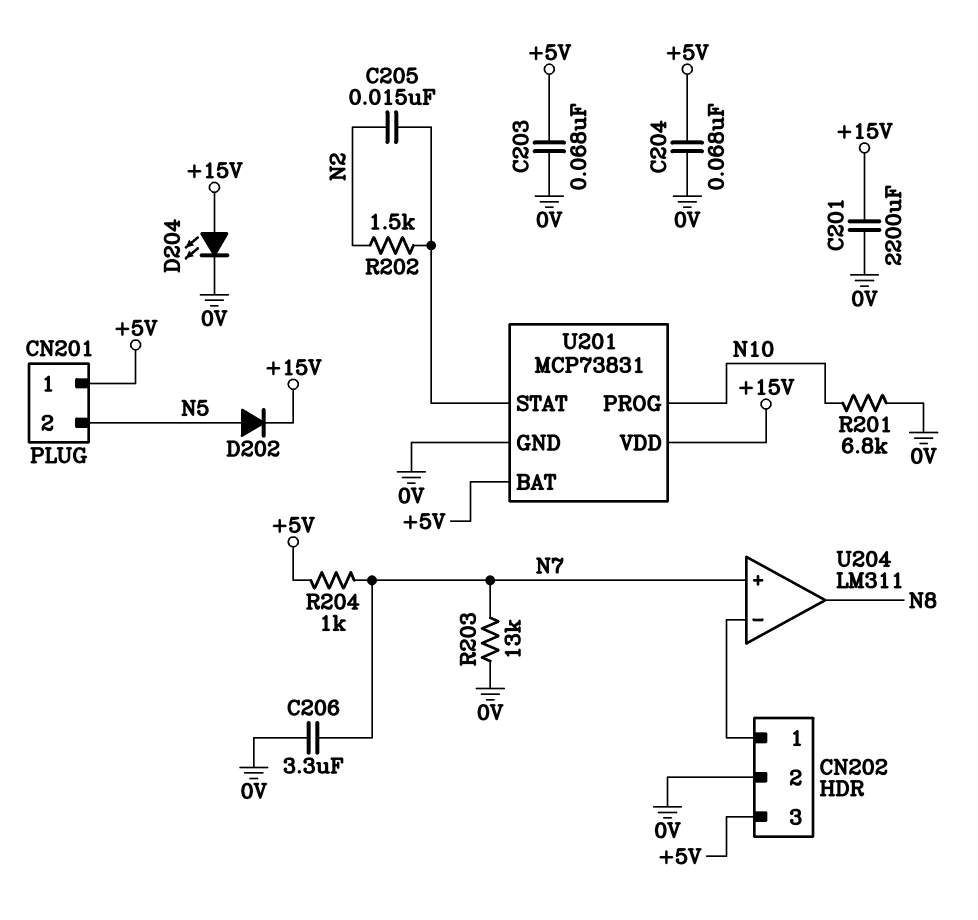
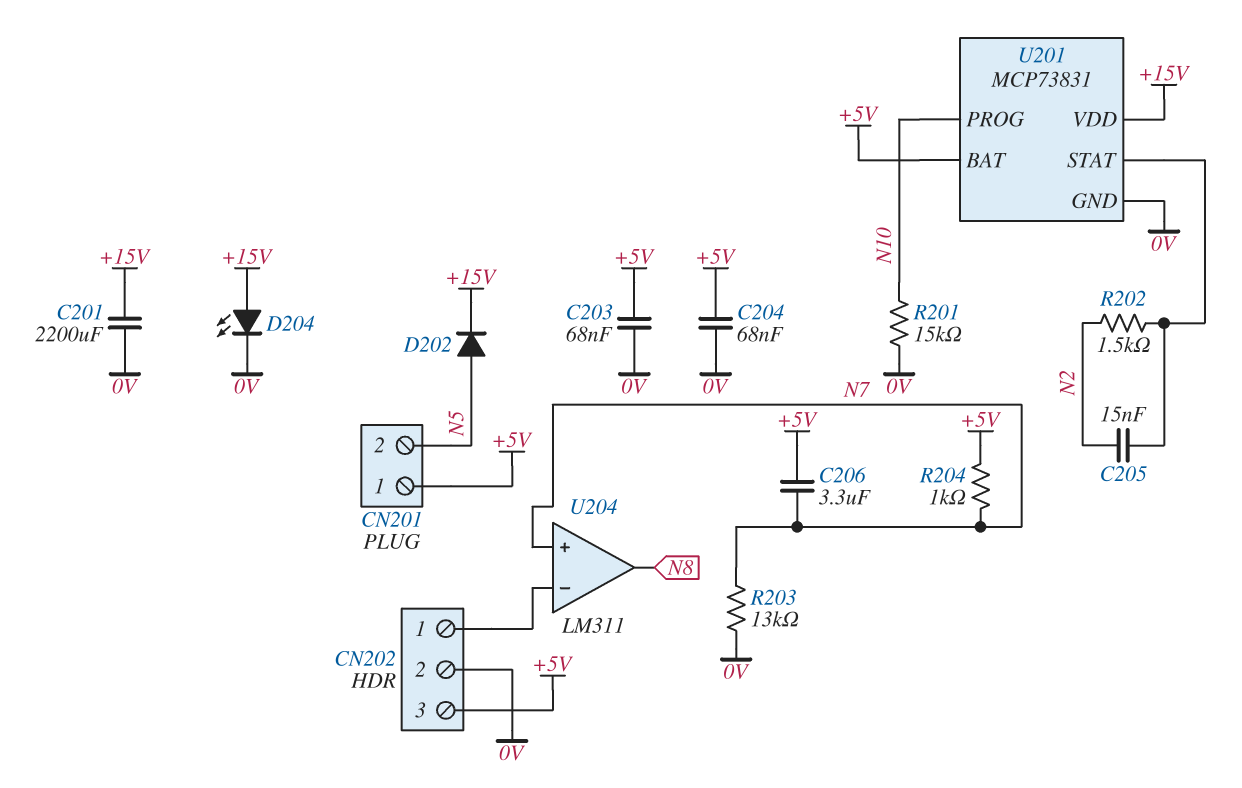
C206: 3.3uF (0V, N7) -> 3.3uF (+5V, N7)
R201: 6.8k (0V, N10) -> 15k (0V, N10)

